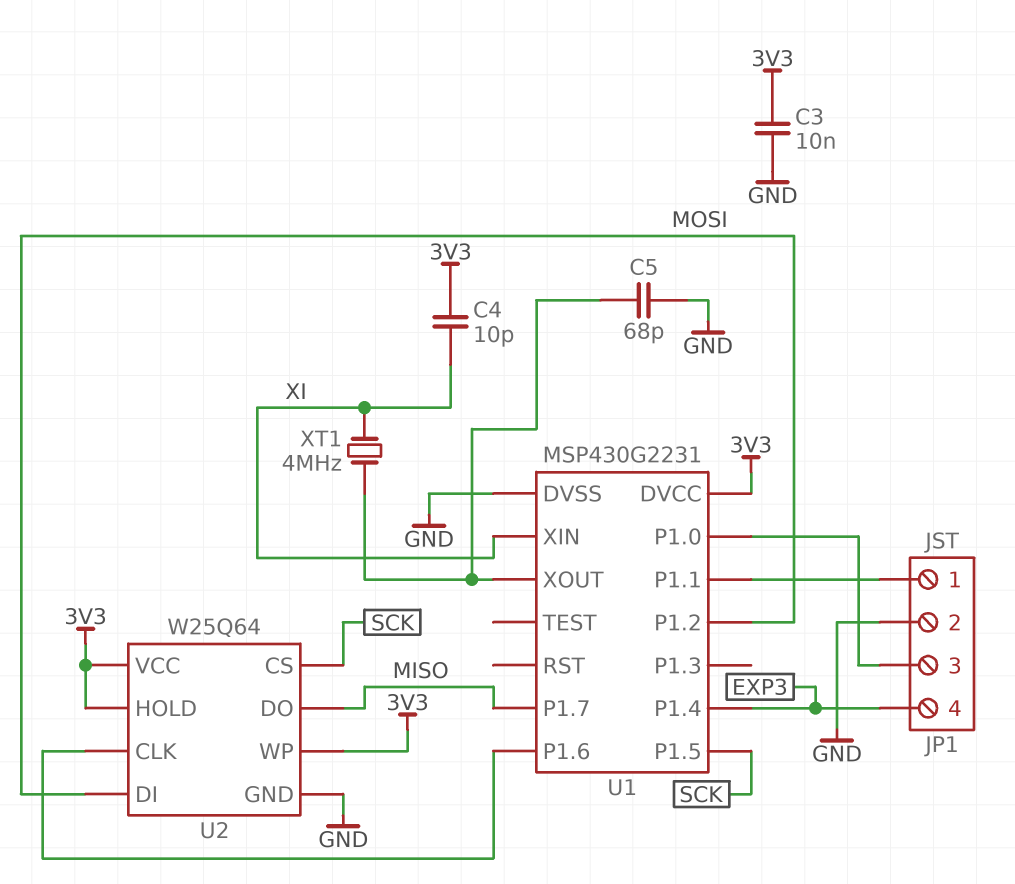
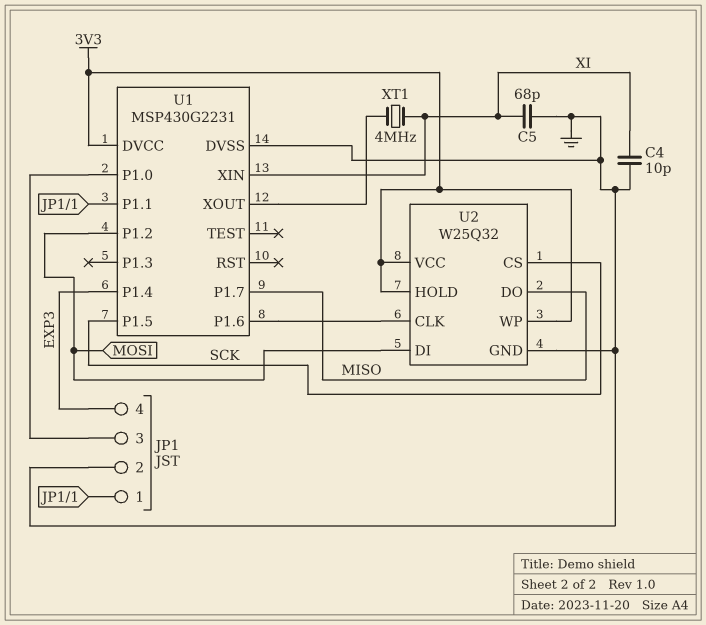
C3: 10nF (3V3, GND) -> none
C4: 10pF (3V3, XI) -> 10pF (GND, XI)
C5: 68pF (GND, U1/XOUT) -> 68pF (GND, XI)
U2: W25Q64 -> W25Q32

